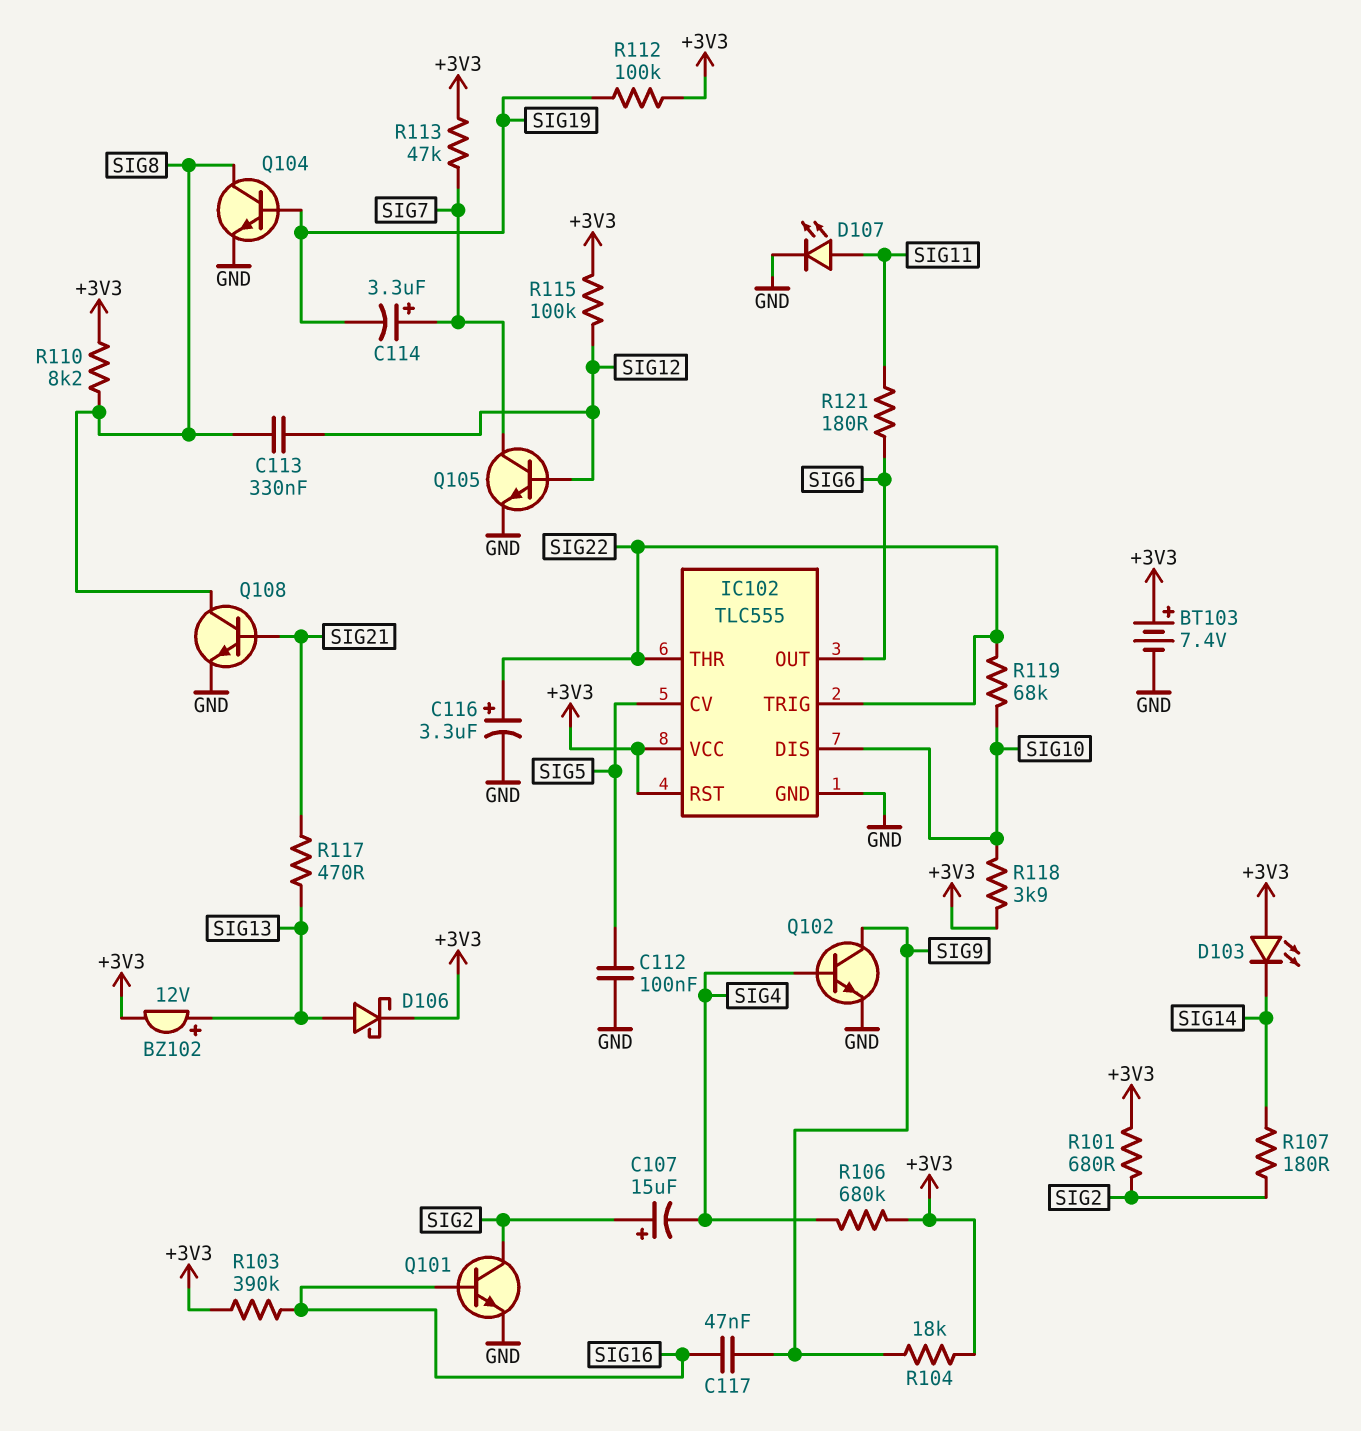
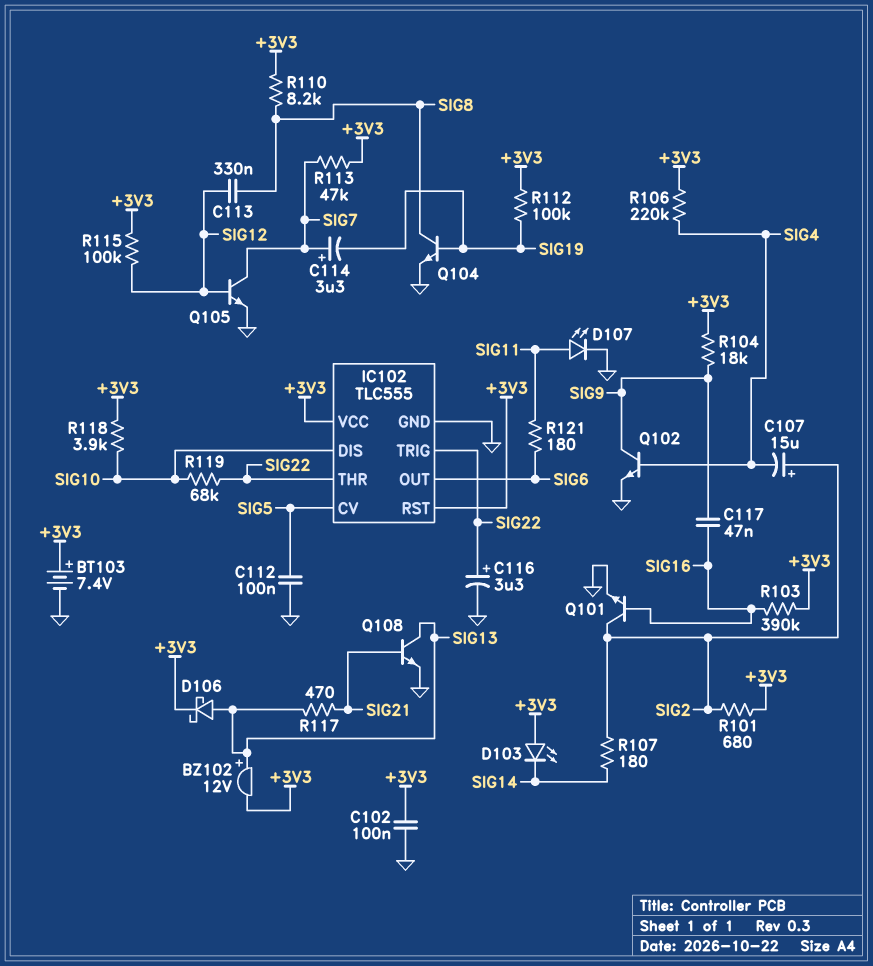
C102: none -> 100nF (+3V3, GND)
Q108: NPN (B SIG21, C SIG8, E GND) -> NPN (B SIG21, C SIG13, E GND)
R106: 680k (+3V3, SIG4) -> 220k (+3V3, SIG4)

